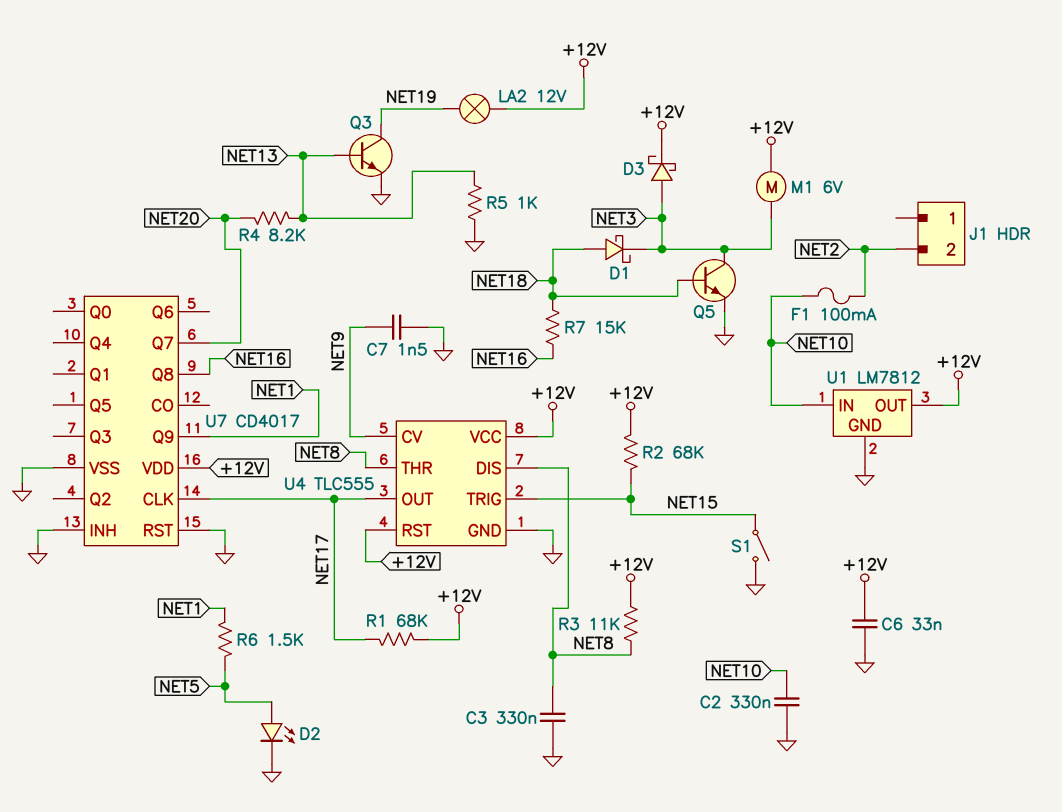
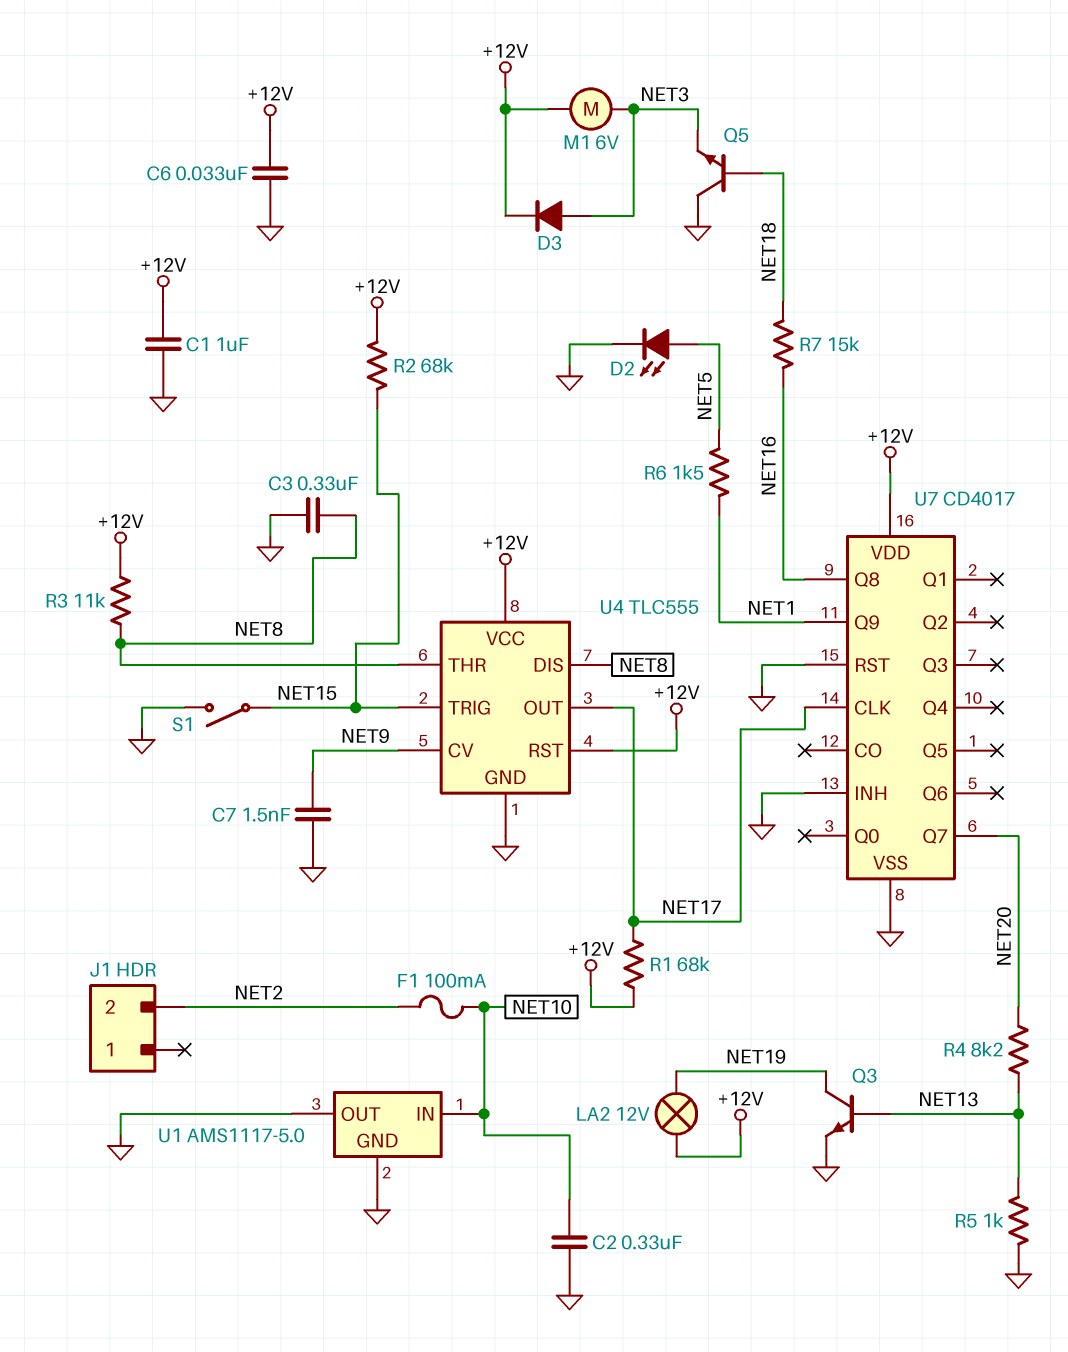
C1: none -> 1uF (+12V, GND)
D1: schottky (A NET18, K NET3) -> none
D3: schottky (A NET3, K +12V) -> diode (A NET3, K +12V)
Q5: NPN (B NET18, C NET3, E GND) -> NPN (B NET18, C GND, E NET3)
U1: LM7812 -> AMS1117-5.0
U1 pin OUT: +12V -> GND

